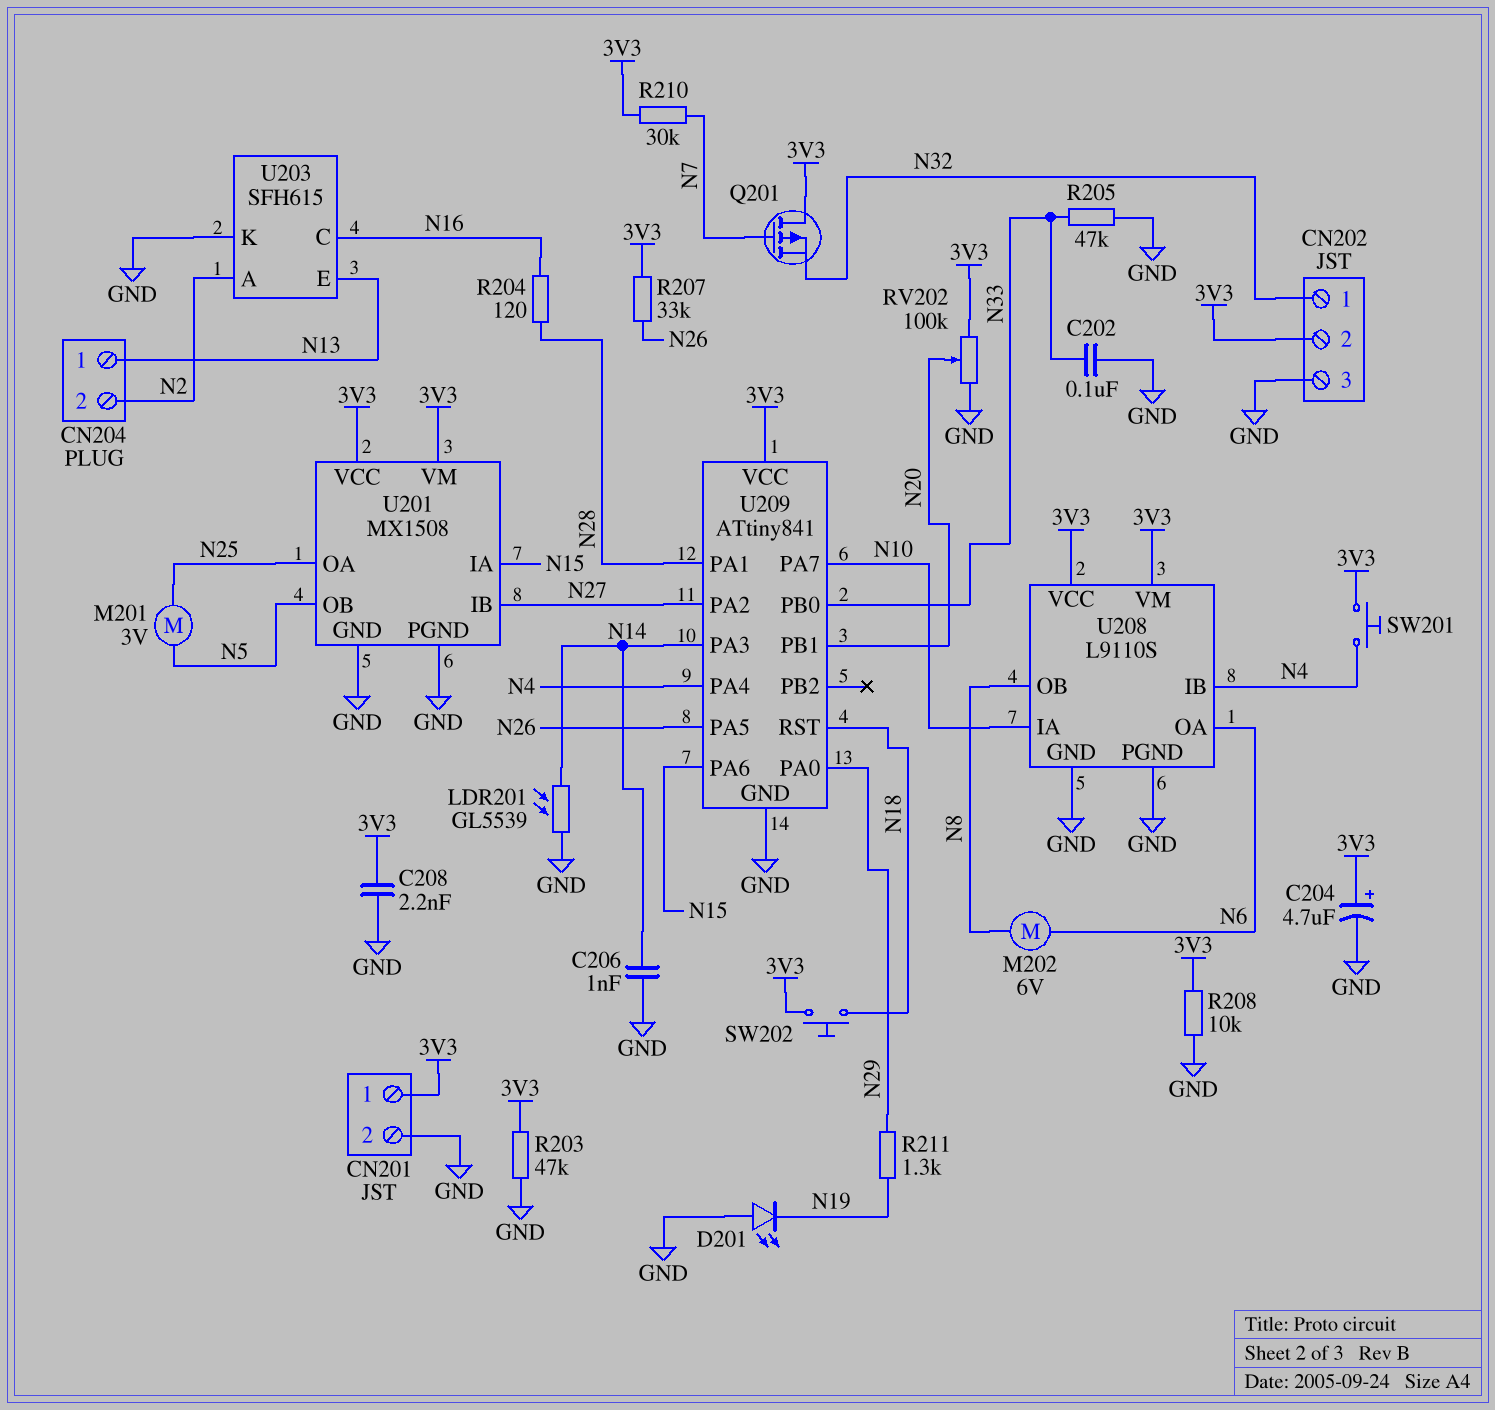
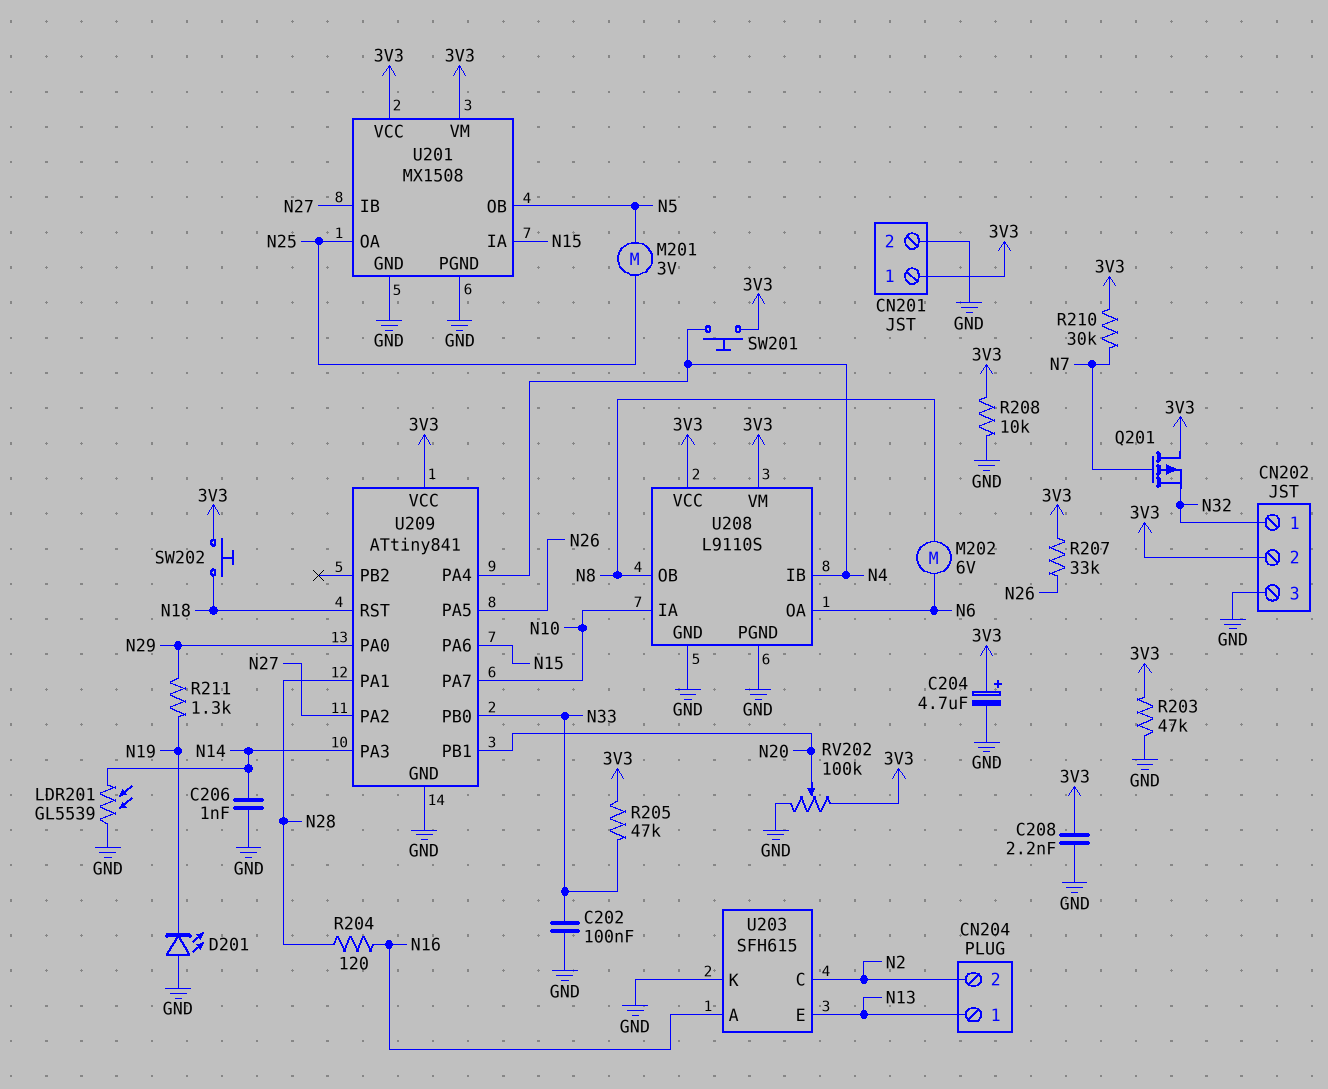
R205: 47k (GND, N33) -> 47k (3V3, N33)
U203 pin A: N2 -> N16
U203 pin C: N16 -> N2

